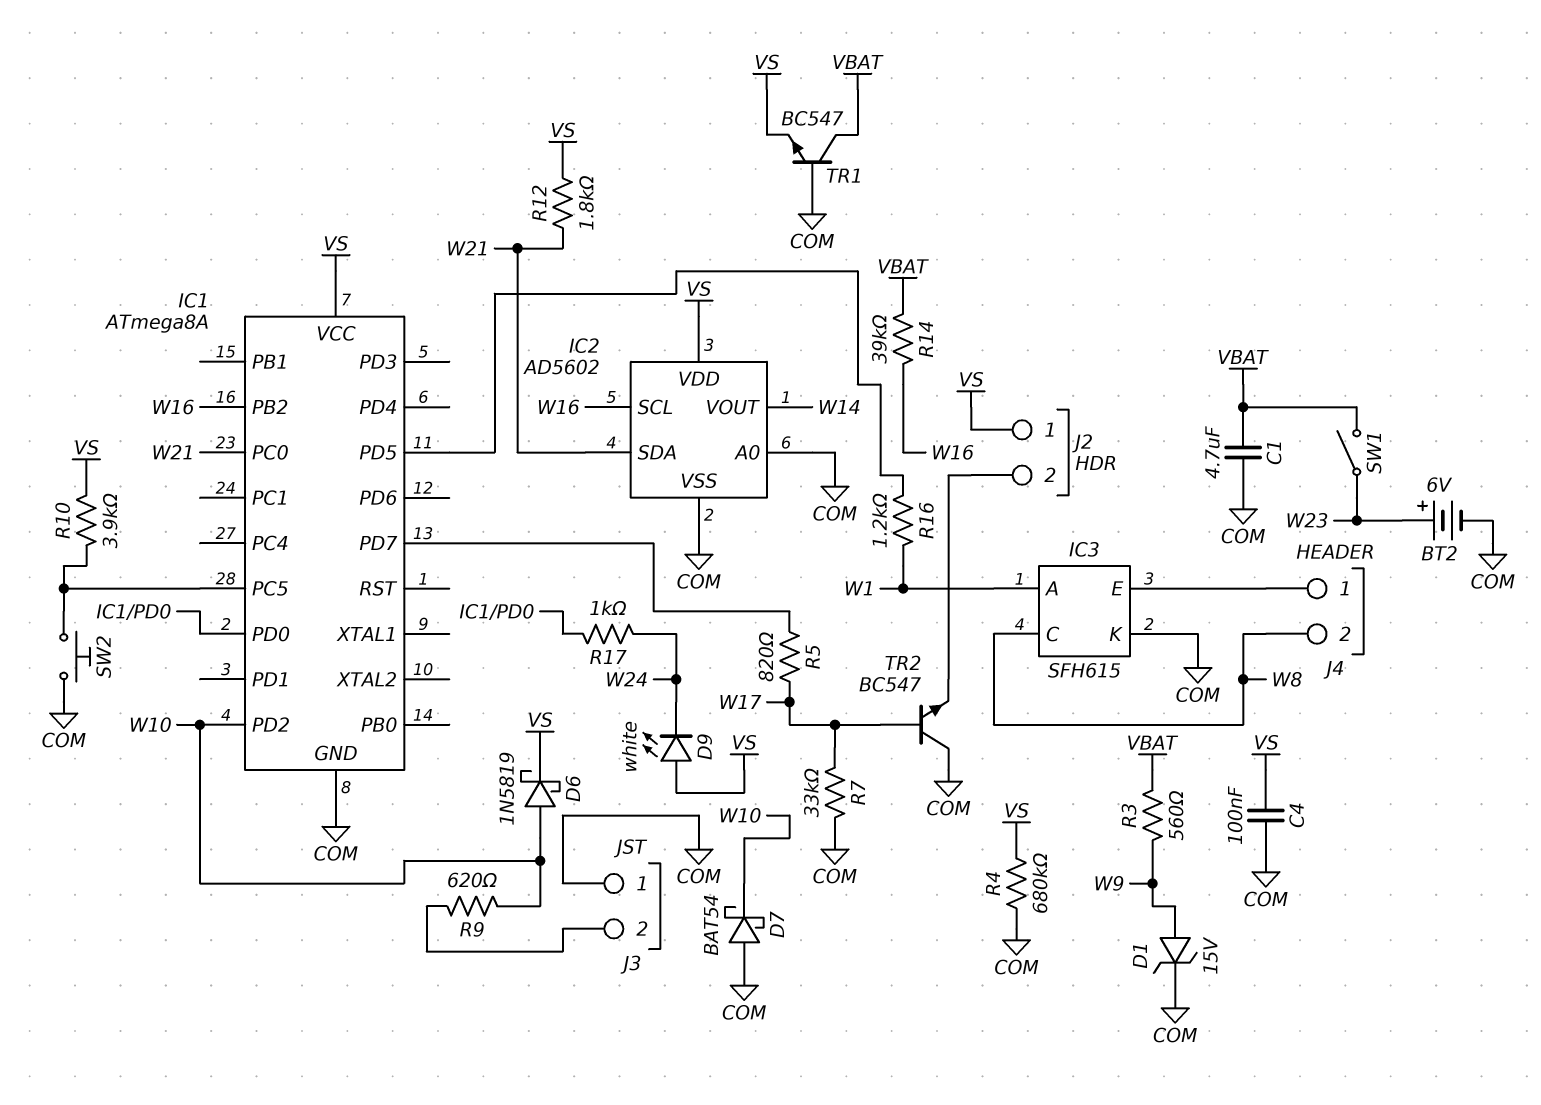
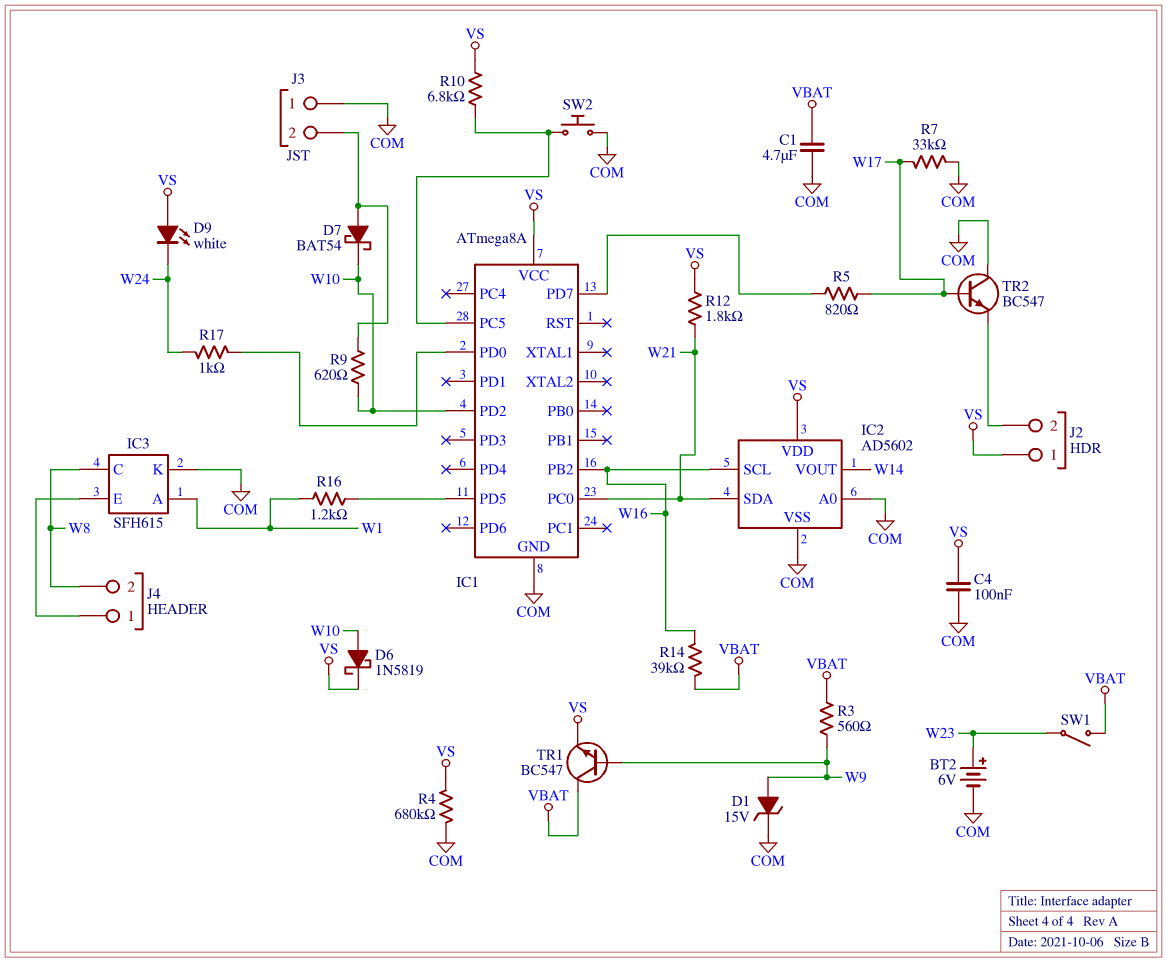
D7: schottky BAT54 (A COM, K W10) -> schottky BAT54 (A J3/2, K W10)
R10: 3.9k (IC1/PC5, VS) -> 6.8k (IC1/PC5, VS)
TR1: NPN BC547 (B COM, C VBAT, E VS) -> NPN BC547 (B W9, C VBAT, E VS)

